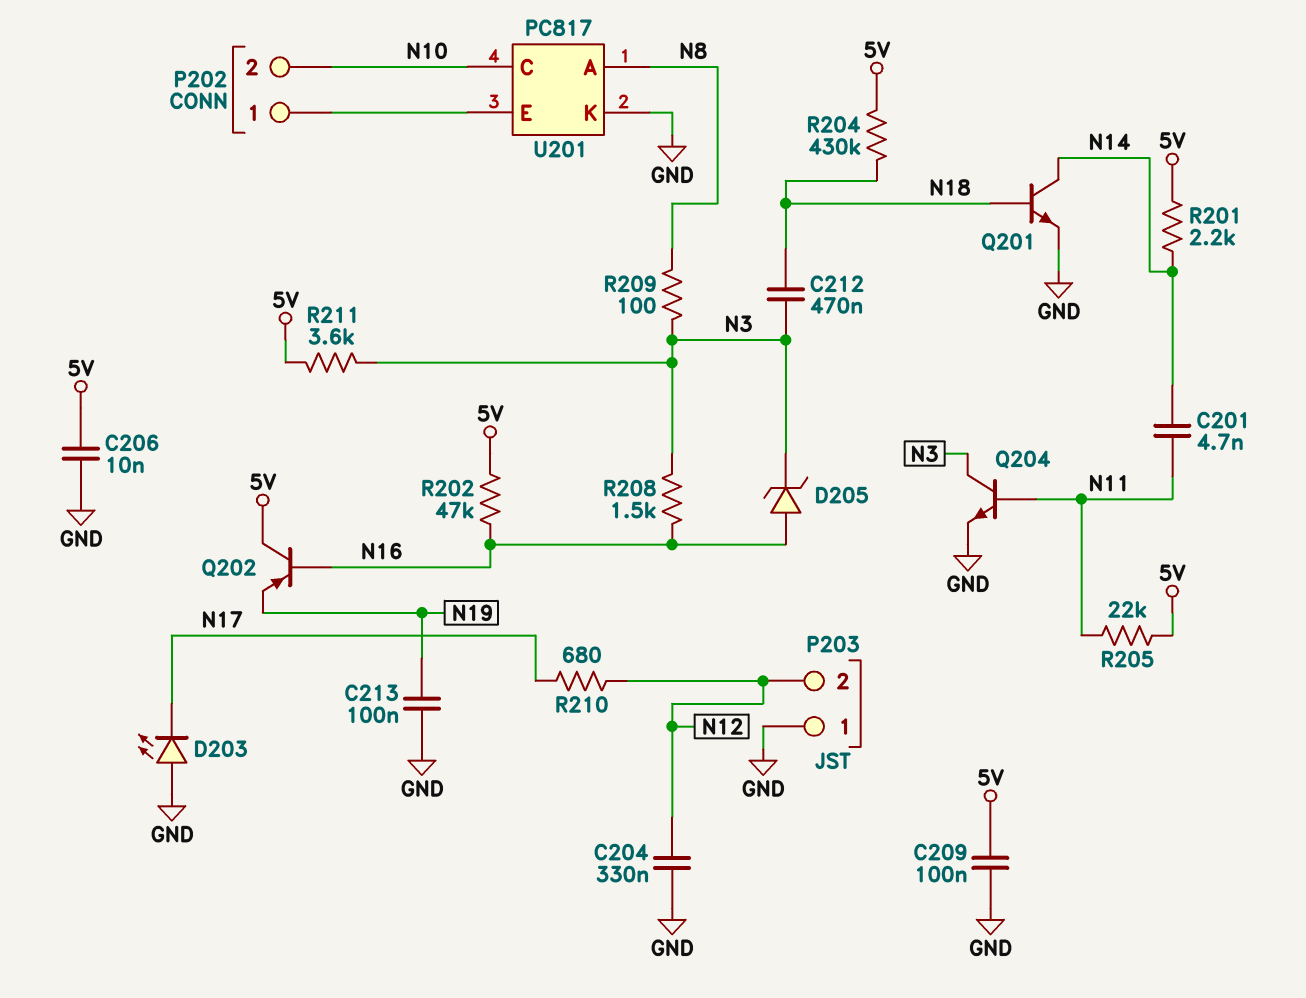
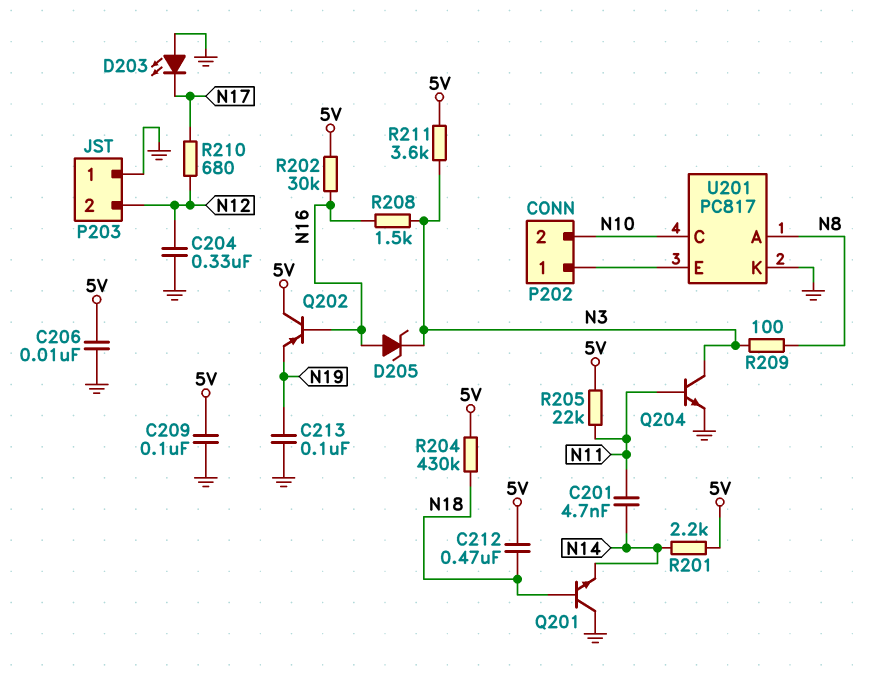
C212: 470nF (N3, N18) -> 470nF (5V, N18)
Q201: NPN (B N18, C N14, E GND) -> NPN (B N18, C GND, E N14)
R202: 47k (5V, N16) -> 30k (5V, N16)

